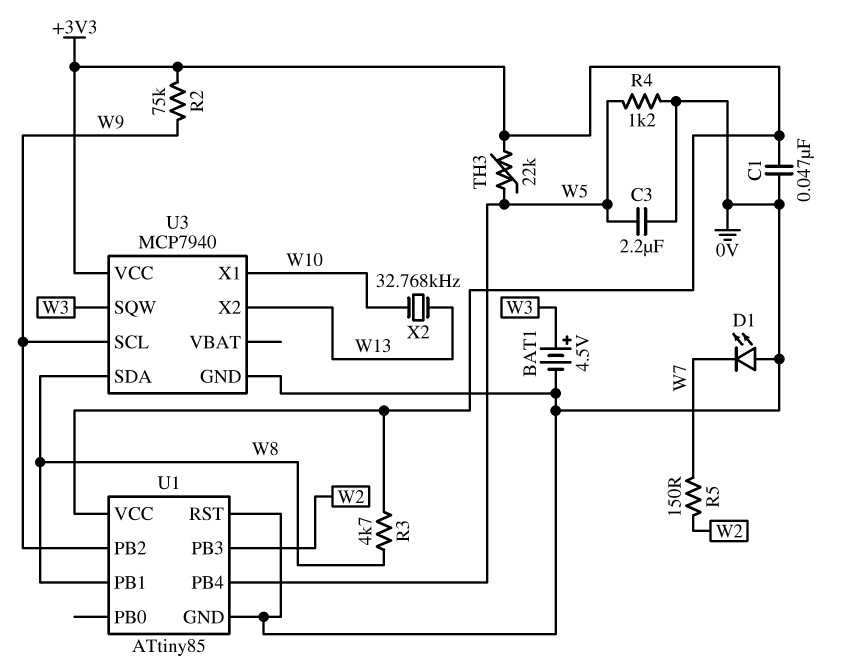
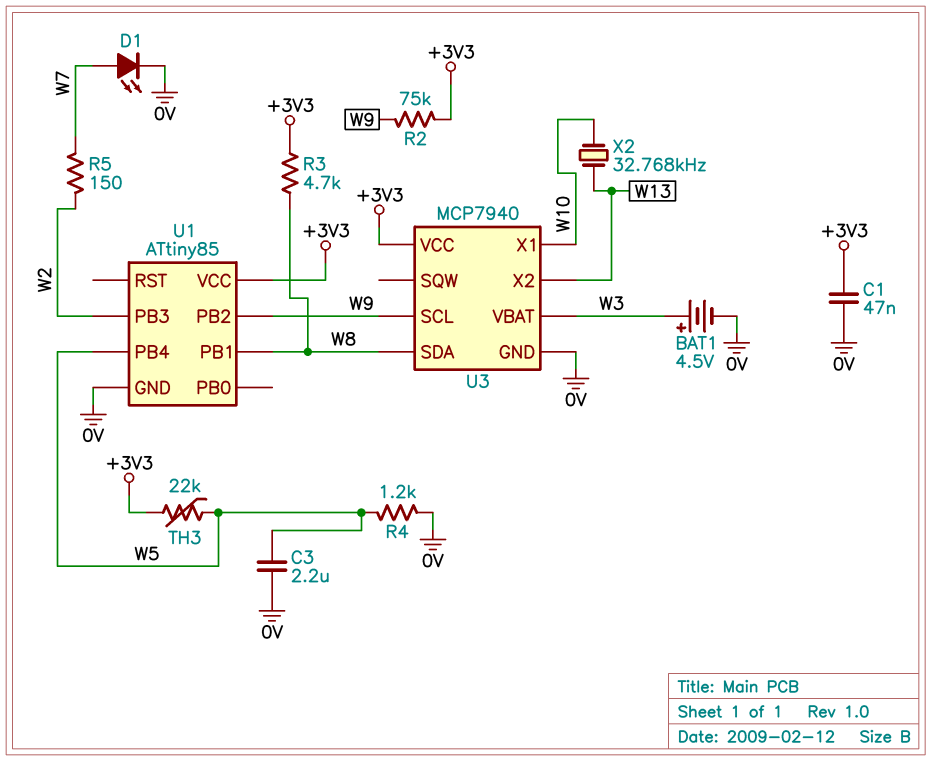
D1: LED (A 0V, K W7) -> LED (A W7, K 0V)
U1 pin RST: 0V -> none
U3 pin SQW: W3 -> none
U3 pin VBAT: none -> W3

